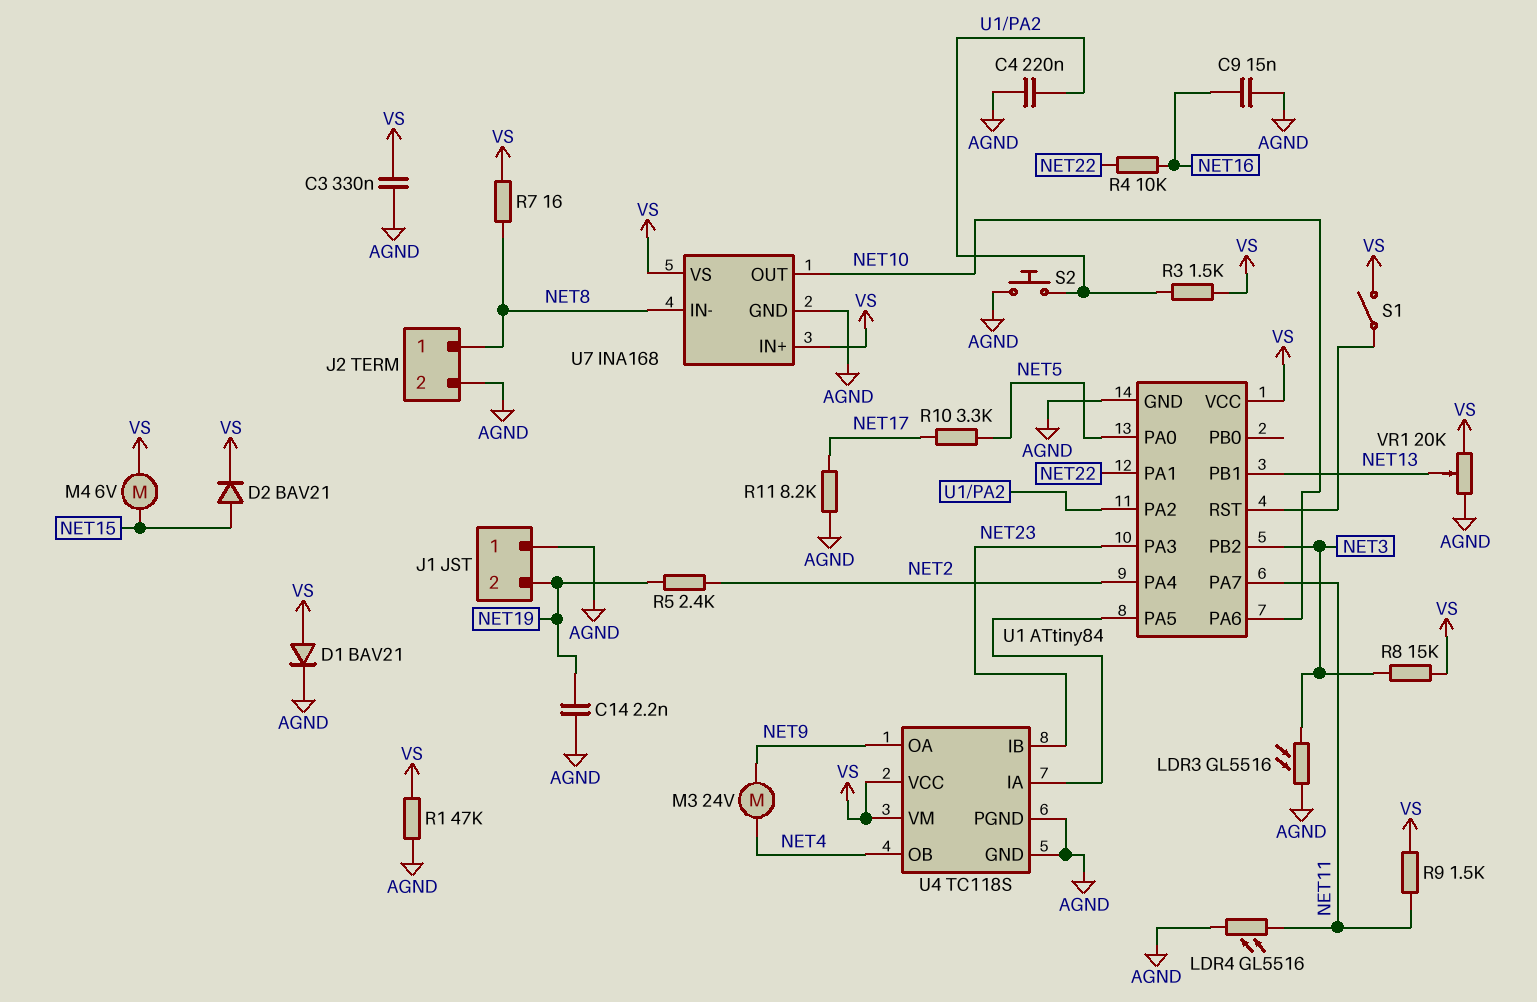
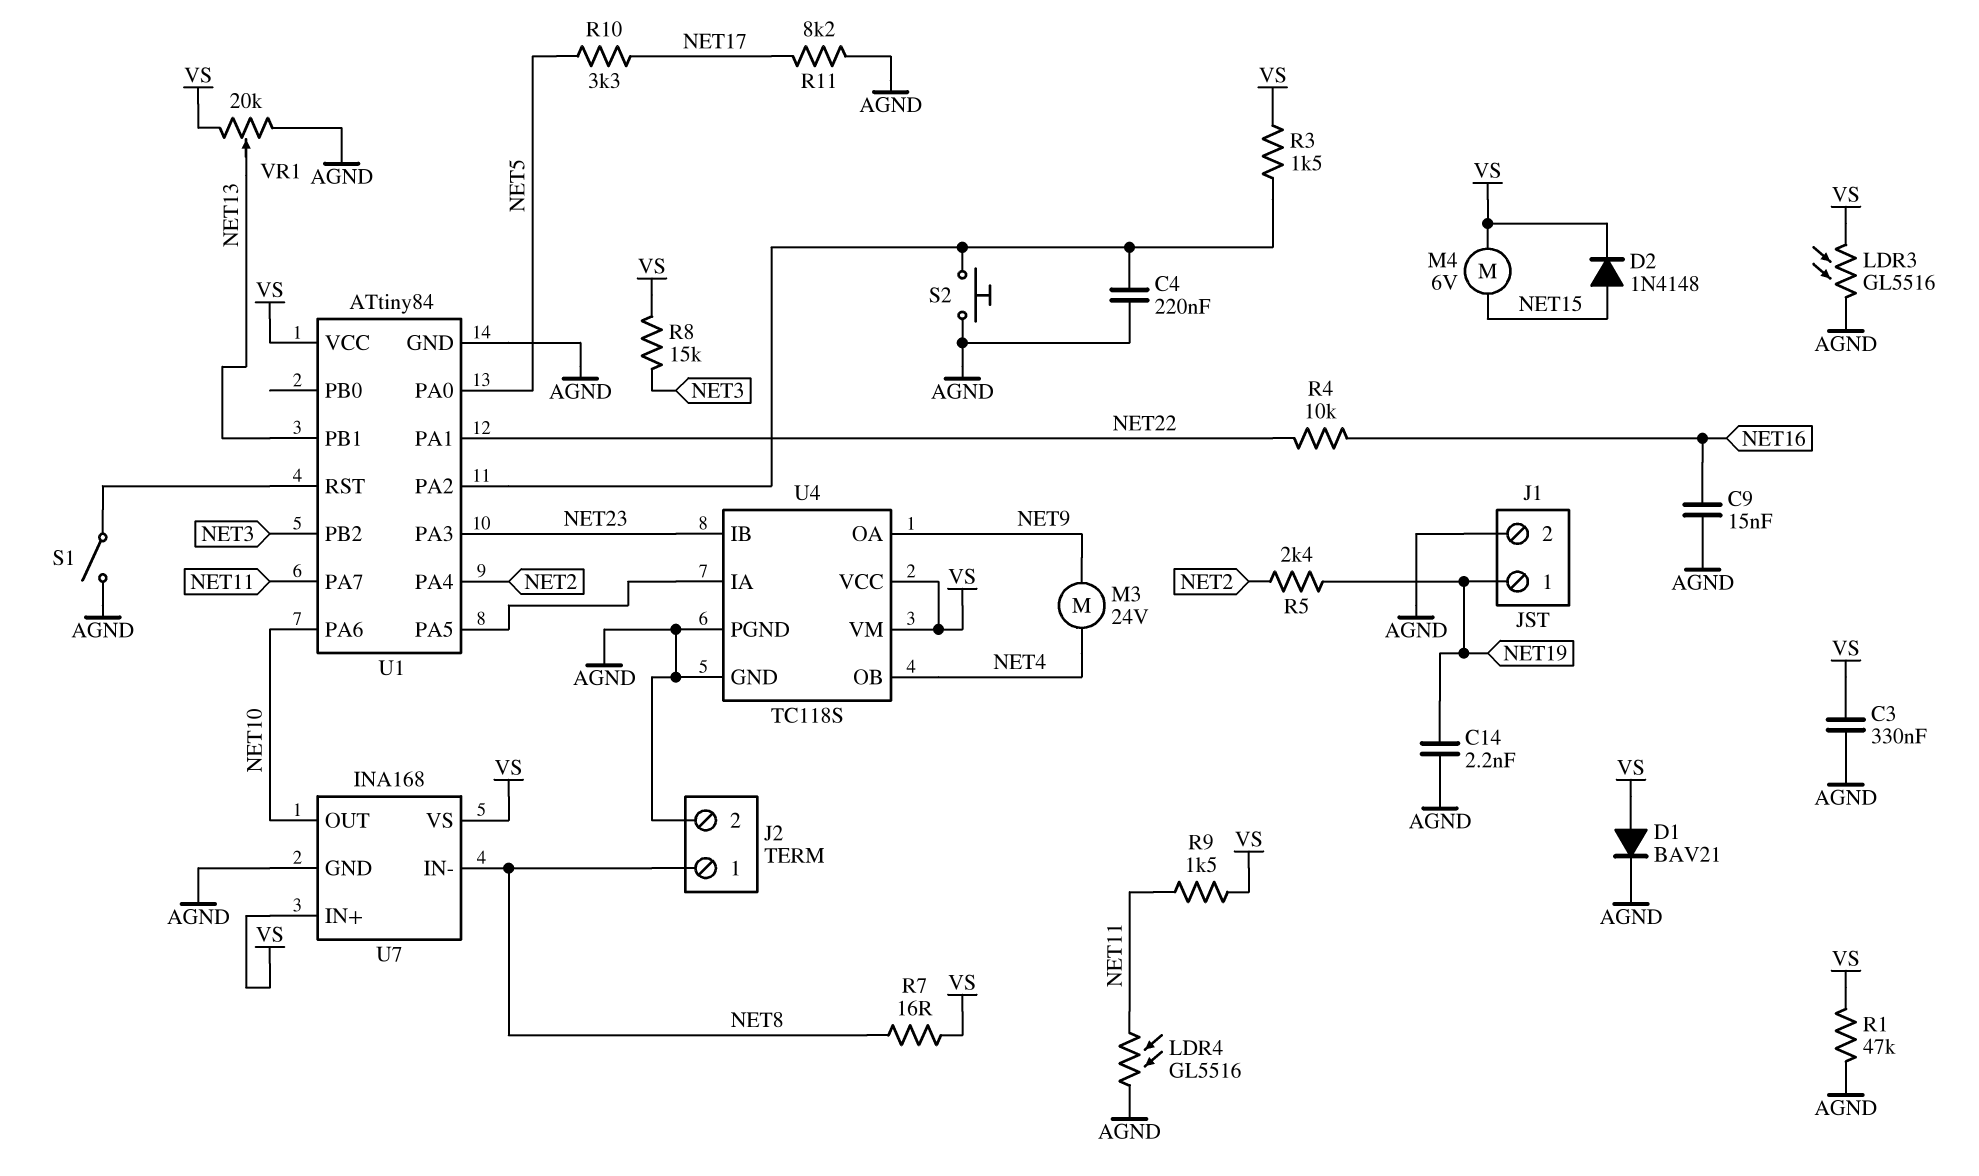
D2: diode BAV21 (A NET15, K VS) -> diode 1N4148 (A NET15, K VS)
J1 pin 1: AGND -> NET19
J1 pin 2: NET19 -> AGND
LDR3: GL5516 (AGND, NET3) -> GL5516 (AGND, VS)
S1: switch (U1/RST, VS) -> switch (AGND, U1/RST)

